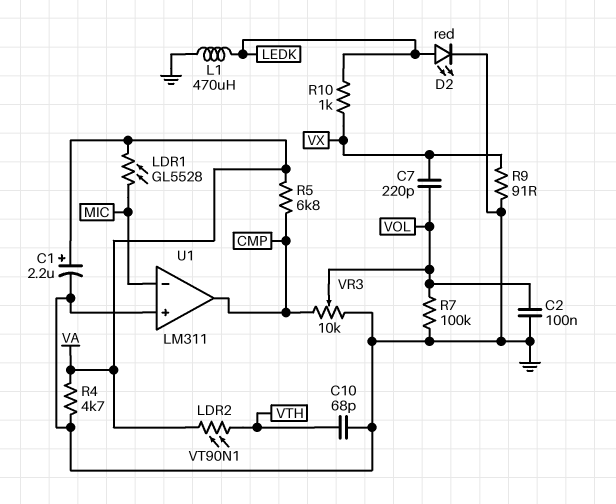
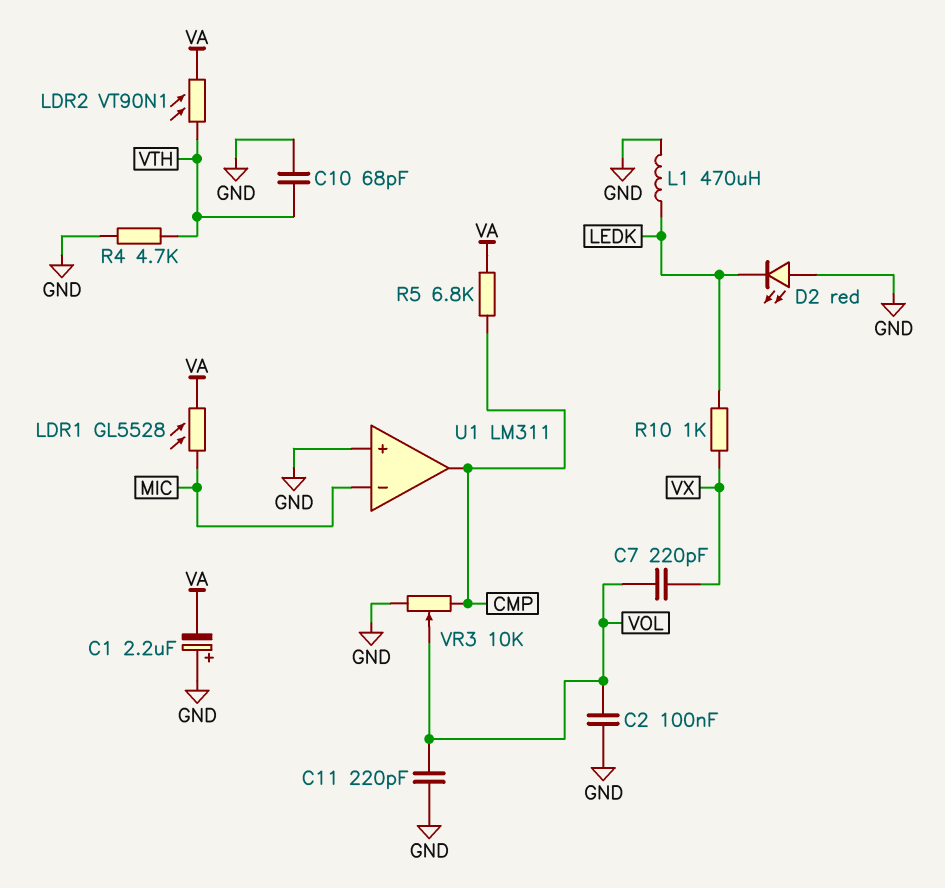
C1: 2.2uF (plus VA, minus GND) -> 2.2uF (plus GND, minus VA)
C11: none -> 220pF (GND, VOL)
D2: LED red (A LEDK, K GND) -> LED red (A GND, K LEDK)
R4: 4.7k (GND, VA) -> 4.7k (GND, VTH)
R7: 100k (GND, VOL) -> none
R9: 91 (GND, VX) -> none

